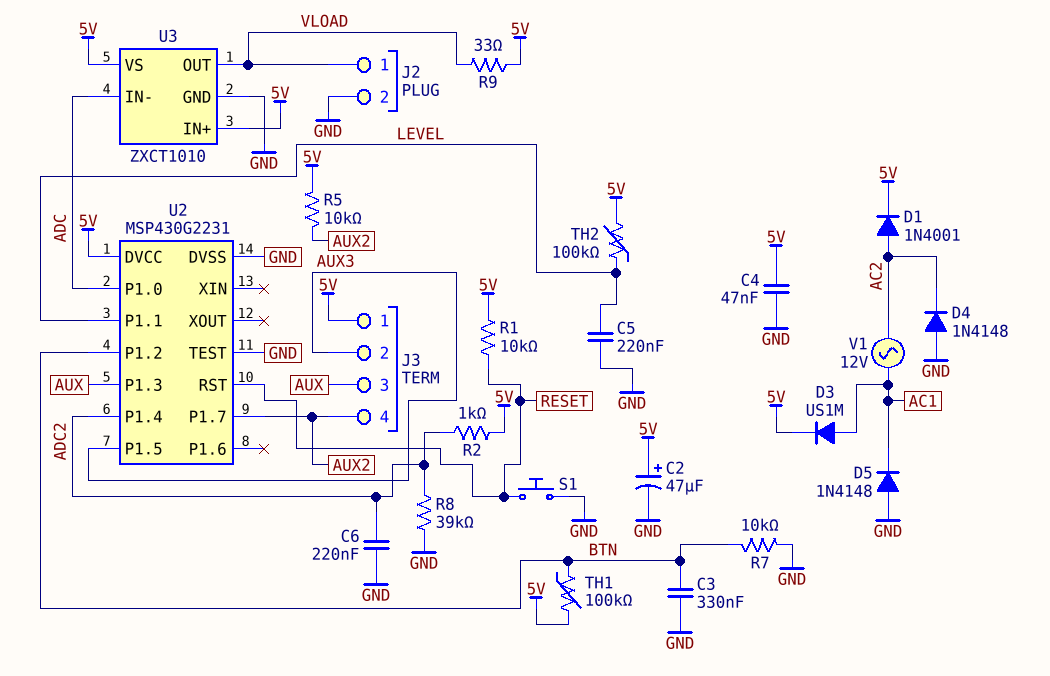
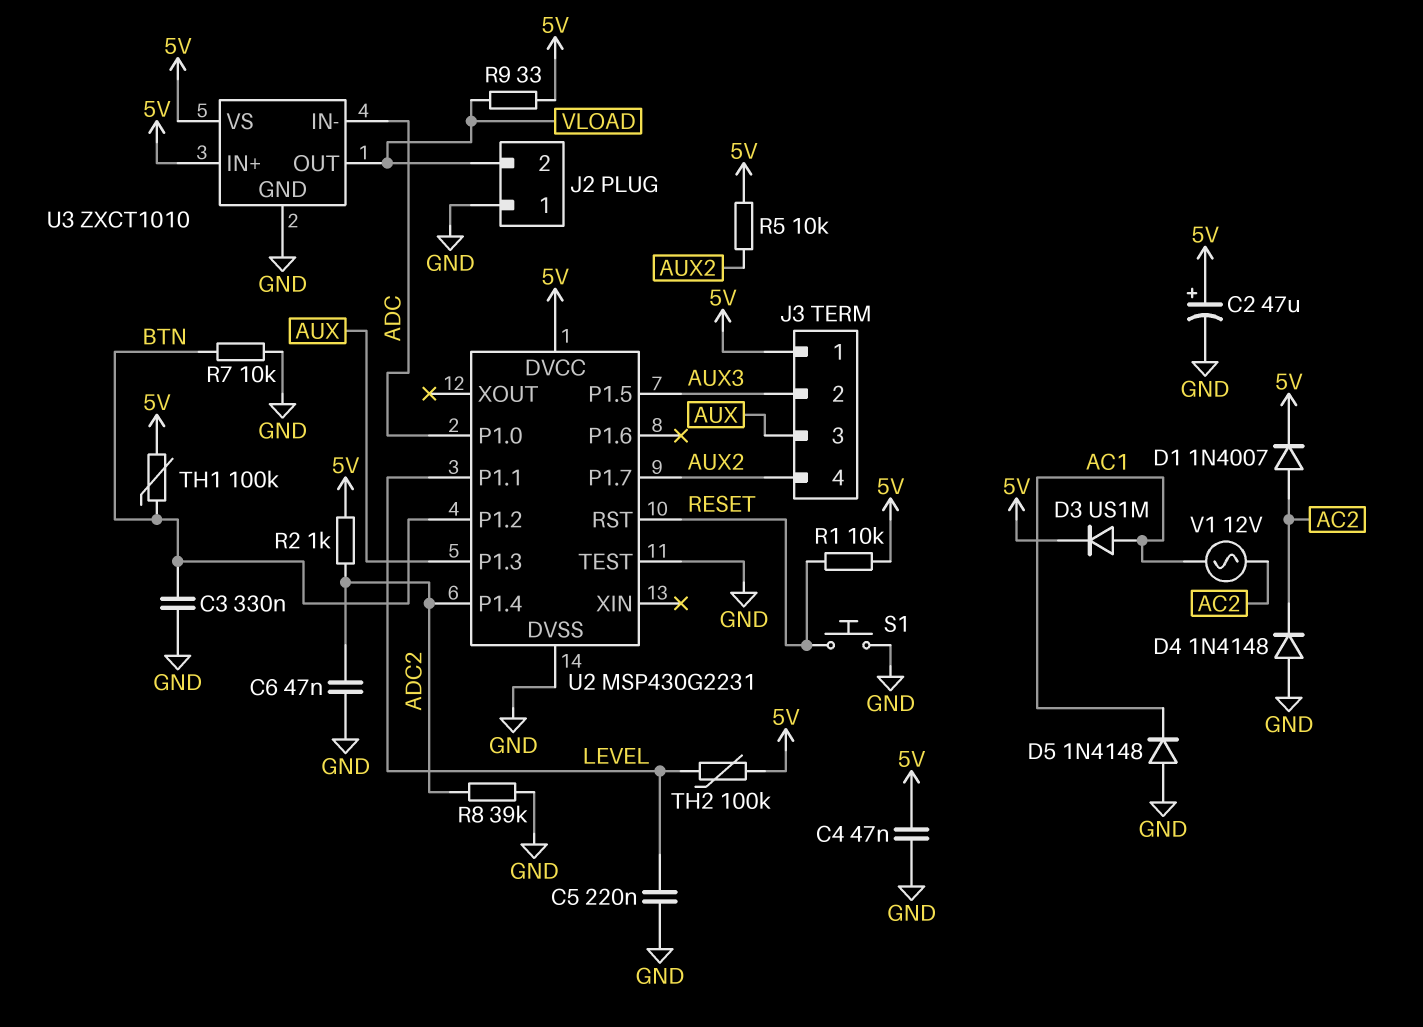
C6: 220nF (ADC2, GND) -> 47nF (ADC2, GND)
D1: diode 1N4001 (A AC2, K 5V) -> diode 1N4007 (A AC2, K 5V)
J2 pin 1: VLOAD -> GND
J2 pin 2: GND -> VLOAD

